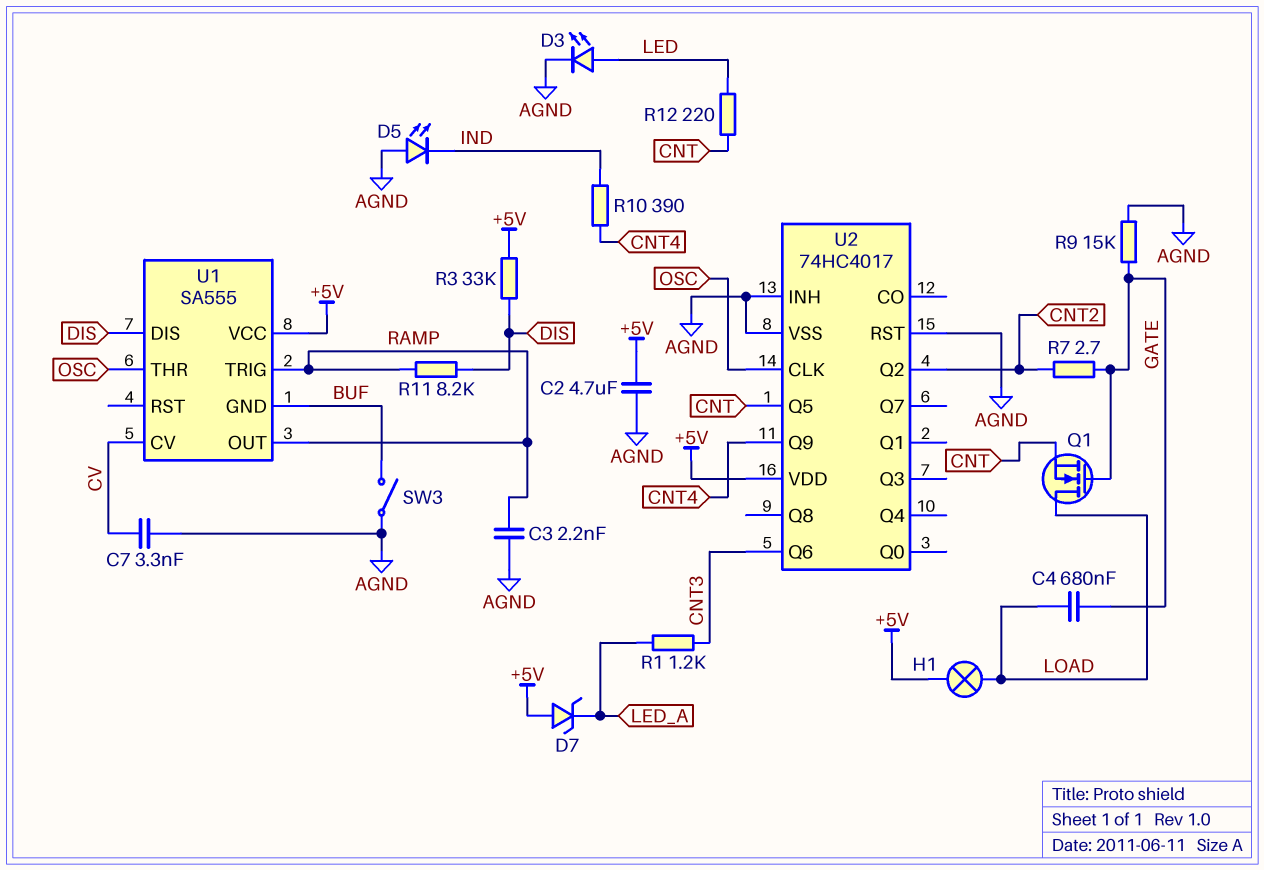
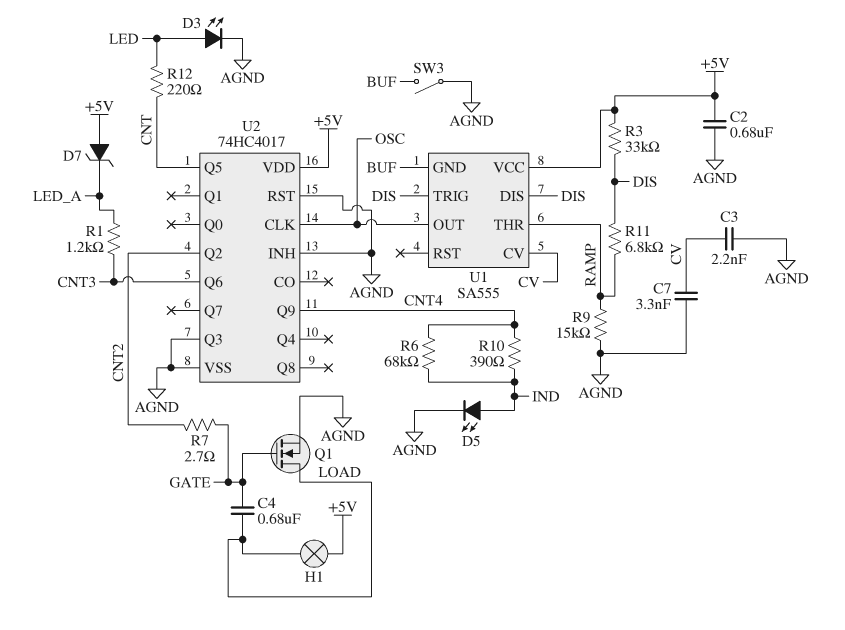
C2: 4.7uF (+5V, AGND) -> 680nF (+5V, AGND)
C3: 2.2nF (AGND, RAMP) -> 2.2nF (AGND, CV)
D5: LED (A AGND, K IND) -> LED (A IND, K AGND)
Q1: NMOS (G GATE, D LOAD, S CNT) -> NMOS (G GATE, D LOAD, S AGND)
R6: none -> 68k (CNT4, IND)
R9: 15k (AGND, GATE) -> 15k (AGND, RAMP)
R11: 8.2k (DIS, RAMP) -> 6.8k (DIS, RAMP)
U1 pin OUT: RAMP -> OSC
U1 pin THR: OSC -> RAMP
U1 pin TRIG: RAMP -> DIS
U2 pin Q3: none -> AGND

